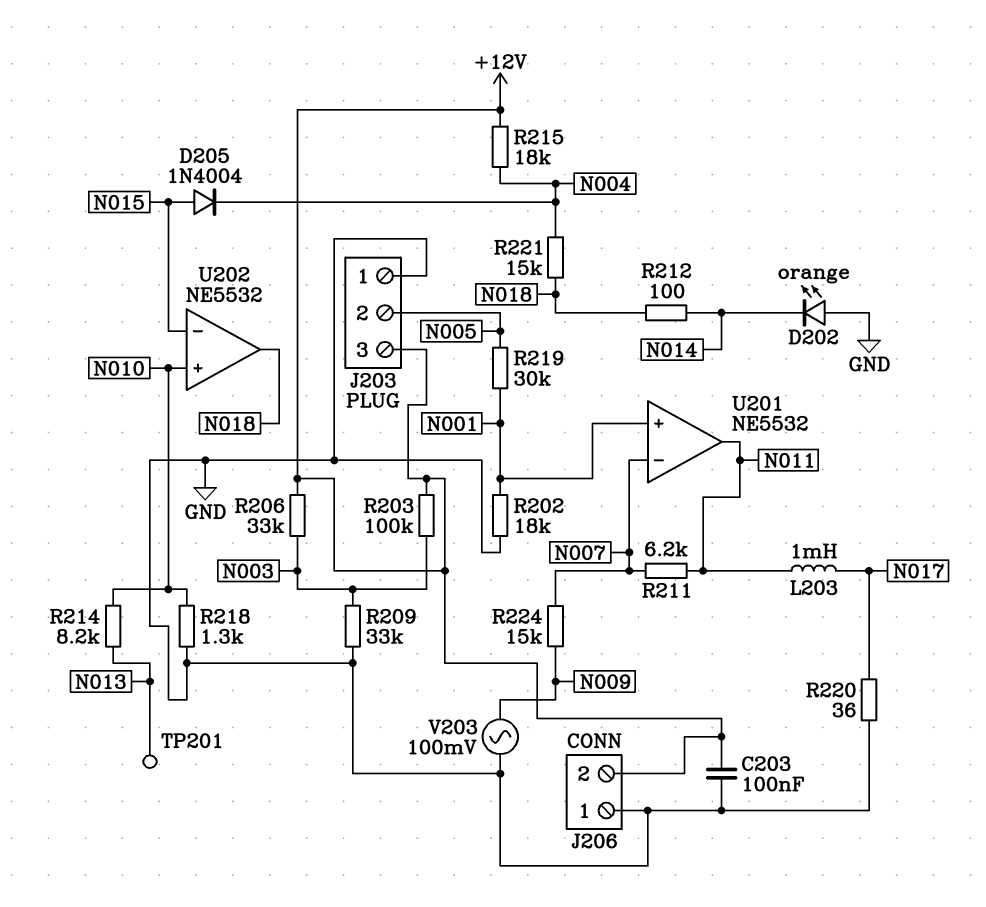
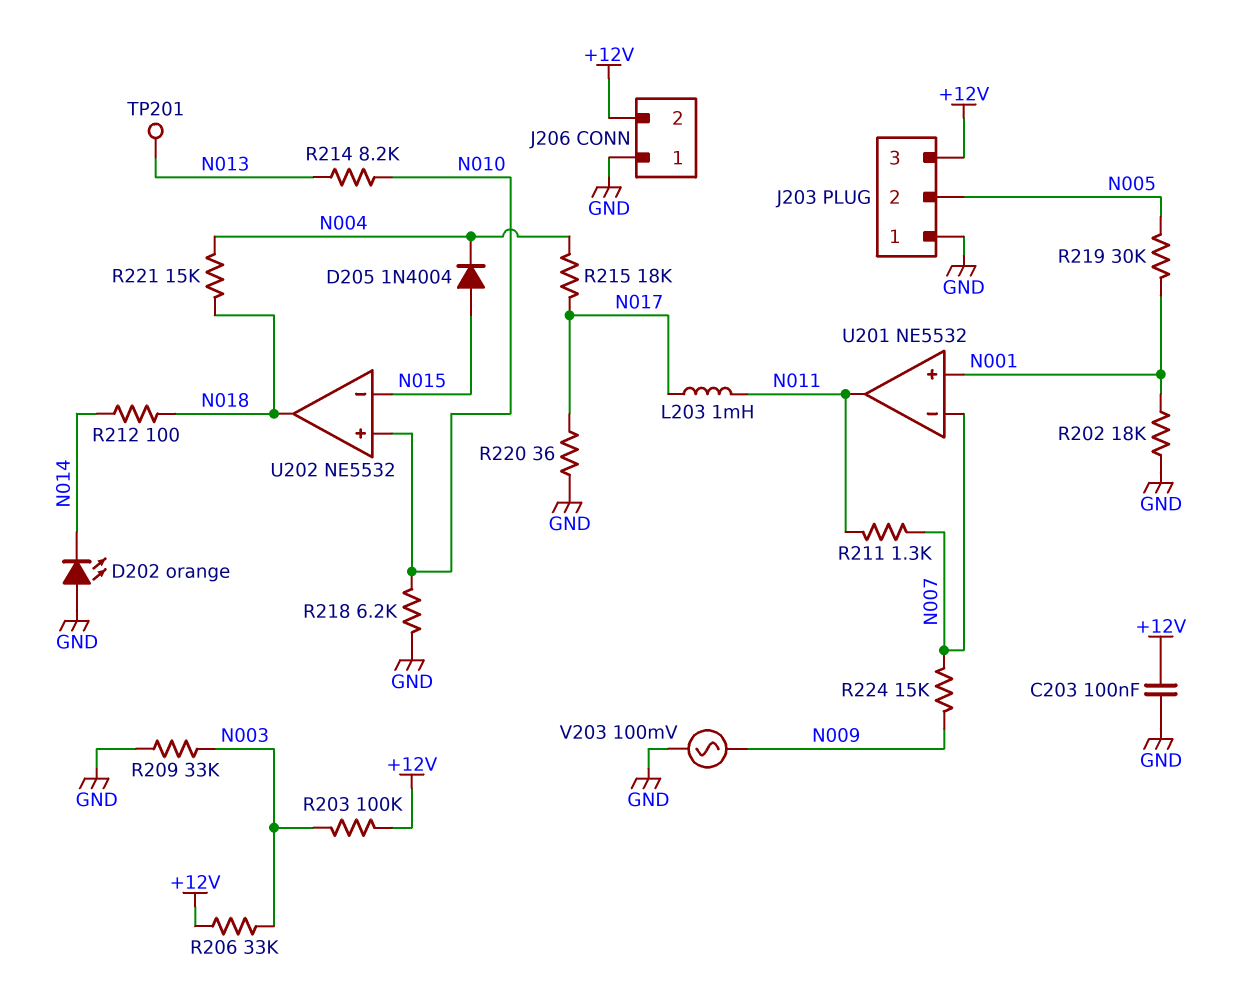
R211: 6.2k (N007, N011) -> 1.3k (N007, N011)
R215: 18k (+12V, N004) -> 18k (N004, N017)
R218: 1.3k (GND, N010) -> 6.2k (GND, N010)

